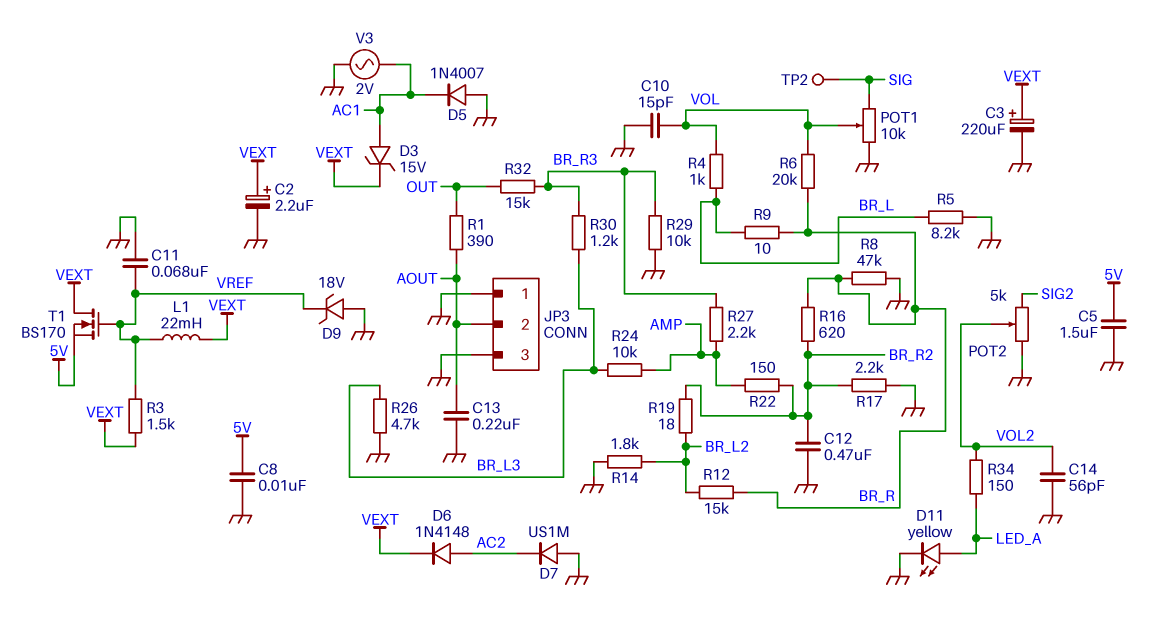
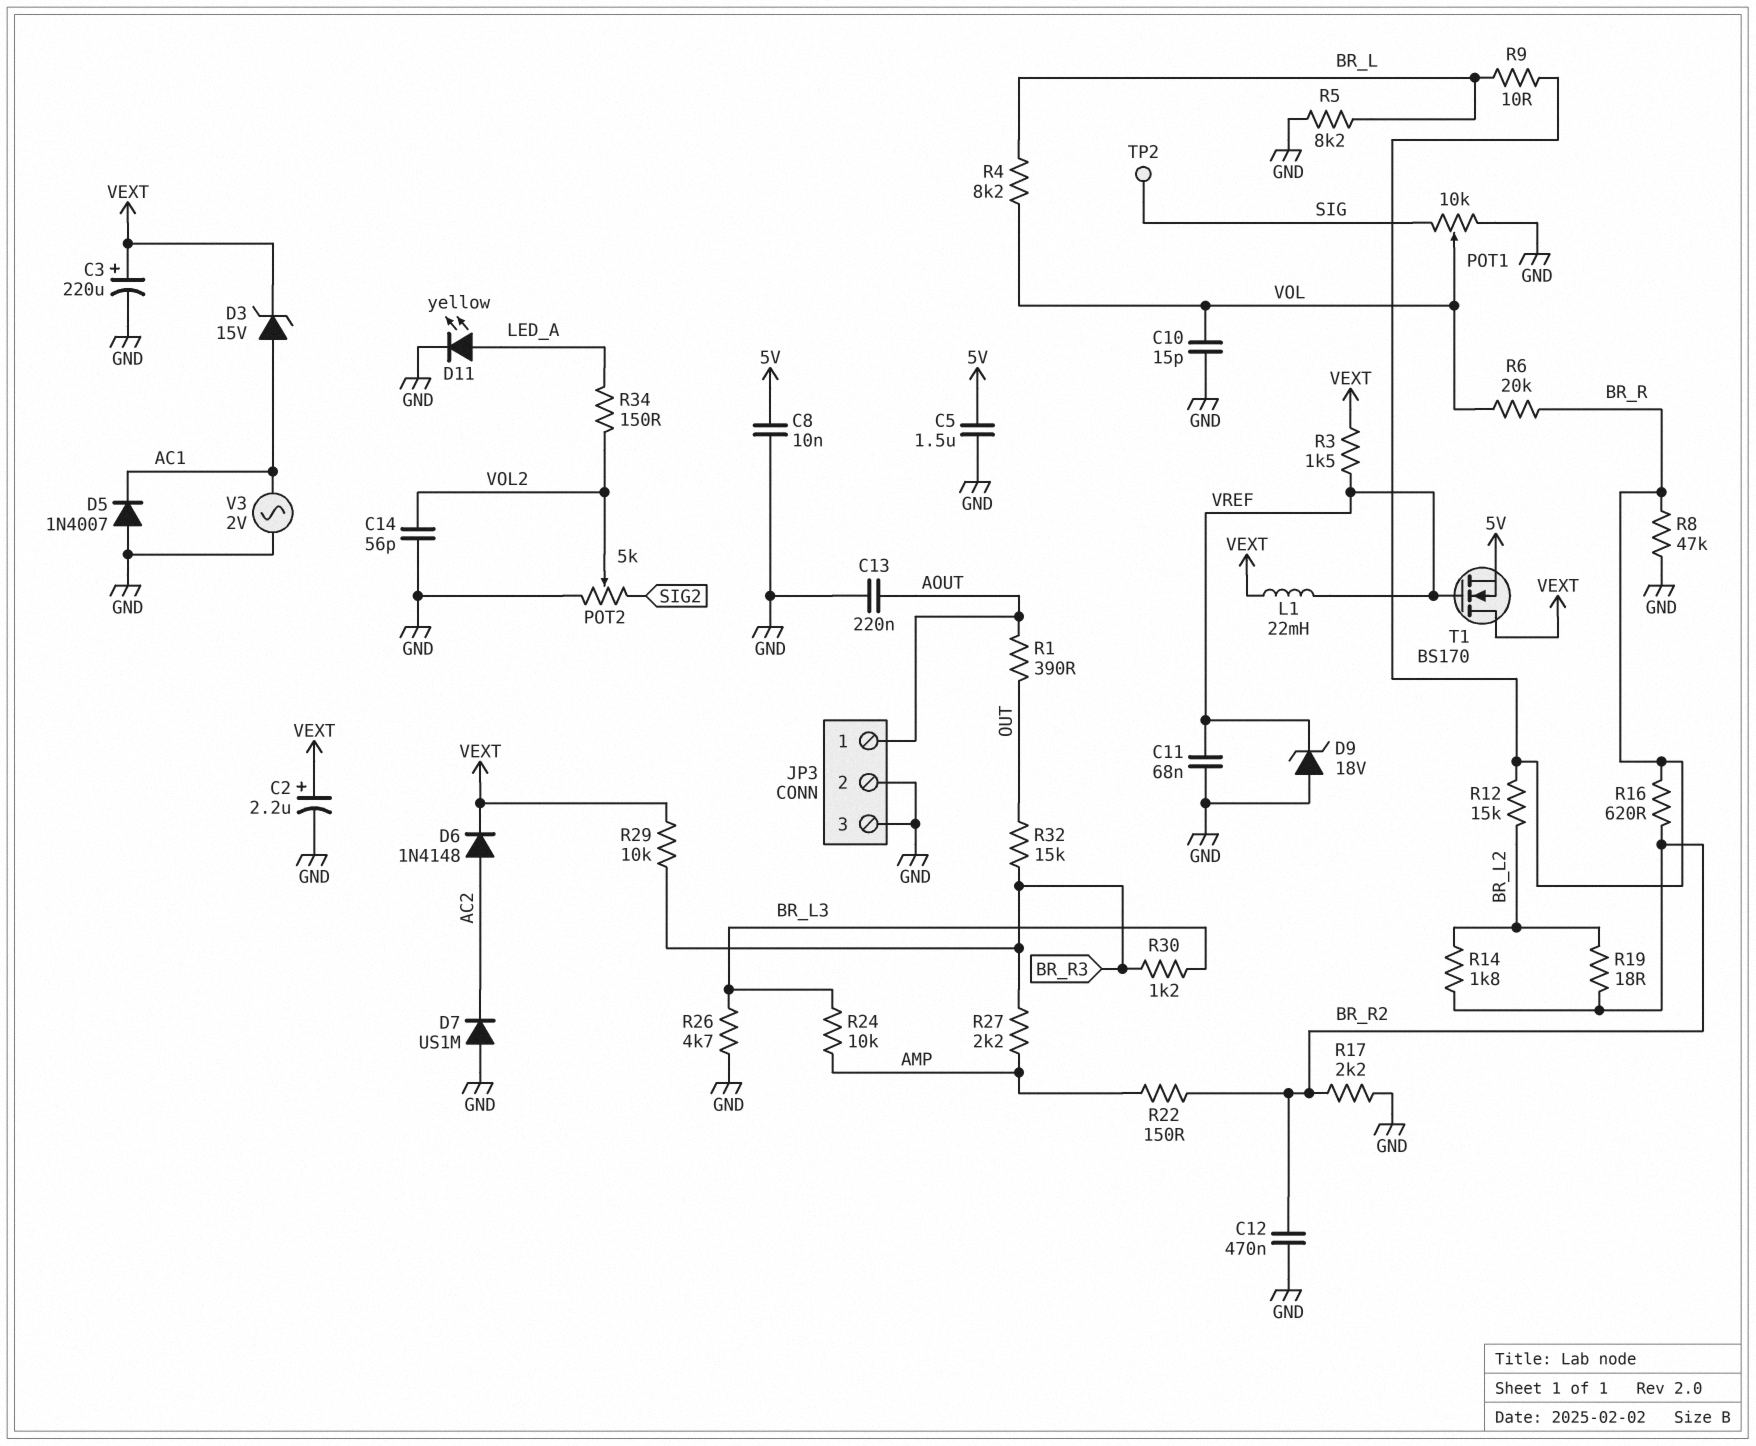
JP3 pin 1: GND -> AOUT
JP3 pin 2: AOUT -> GND
R4: 1k (BR_L, VOL) -> 8.2k (BR_L, VOL)
R14: 1.8k (BR_L2, GND) -> 1.8k (BR_L2, BR_R2)
R29: 10k (BR_R3, GND) -> 10k (BR_R3, VEXT)

